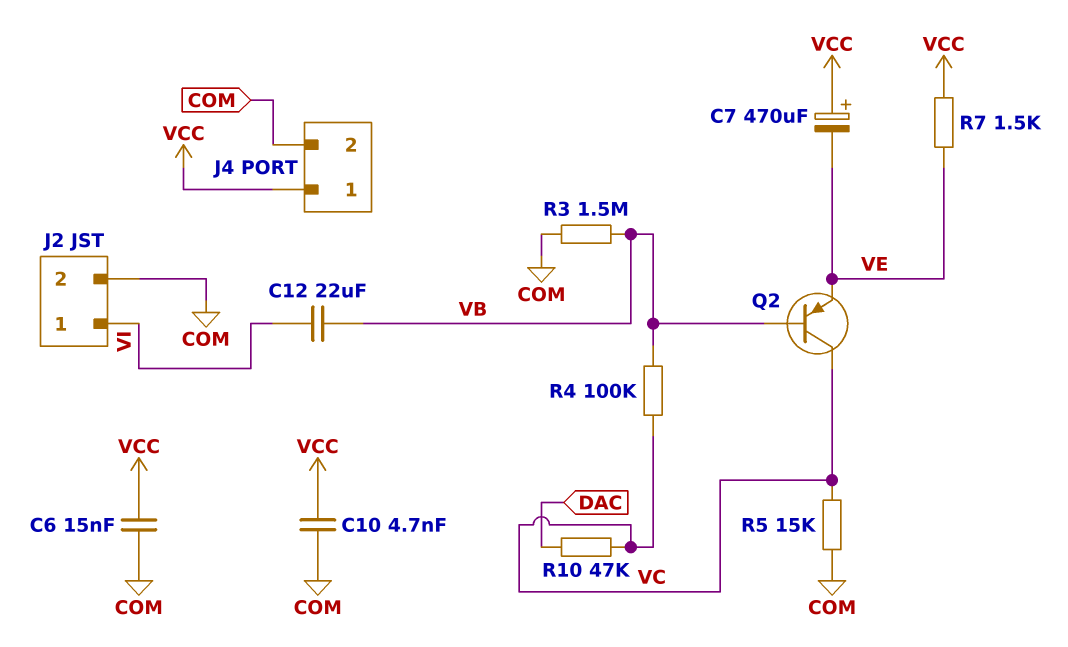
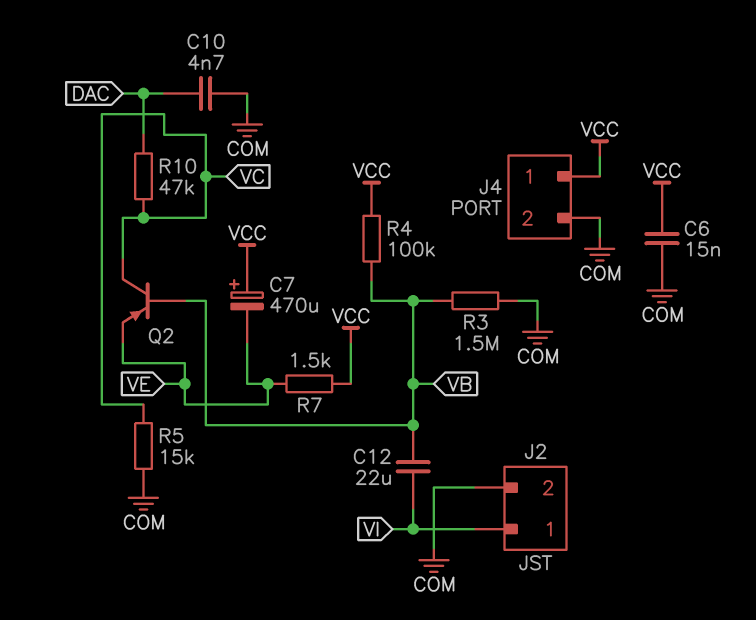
C10: 4.7nF (COM, VCC) -> 4.7nF (COM, DAC)
R4: 100k (VB, VC) -> 100k (VB, VCC)

